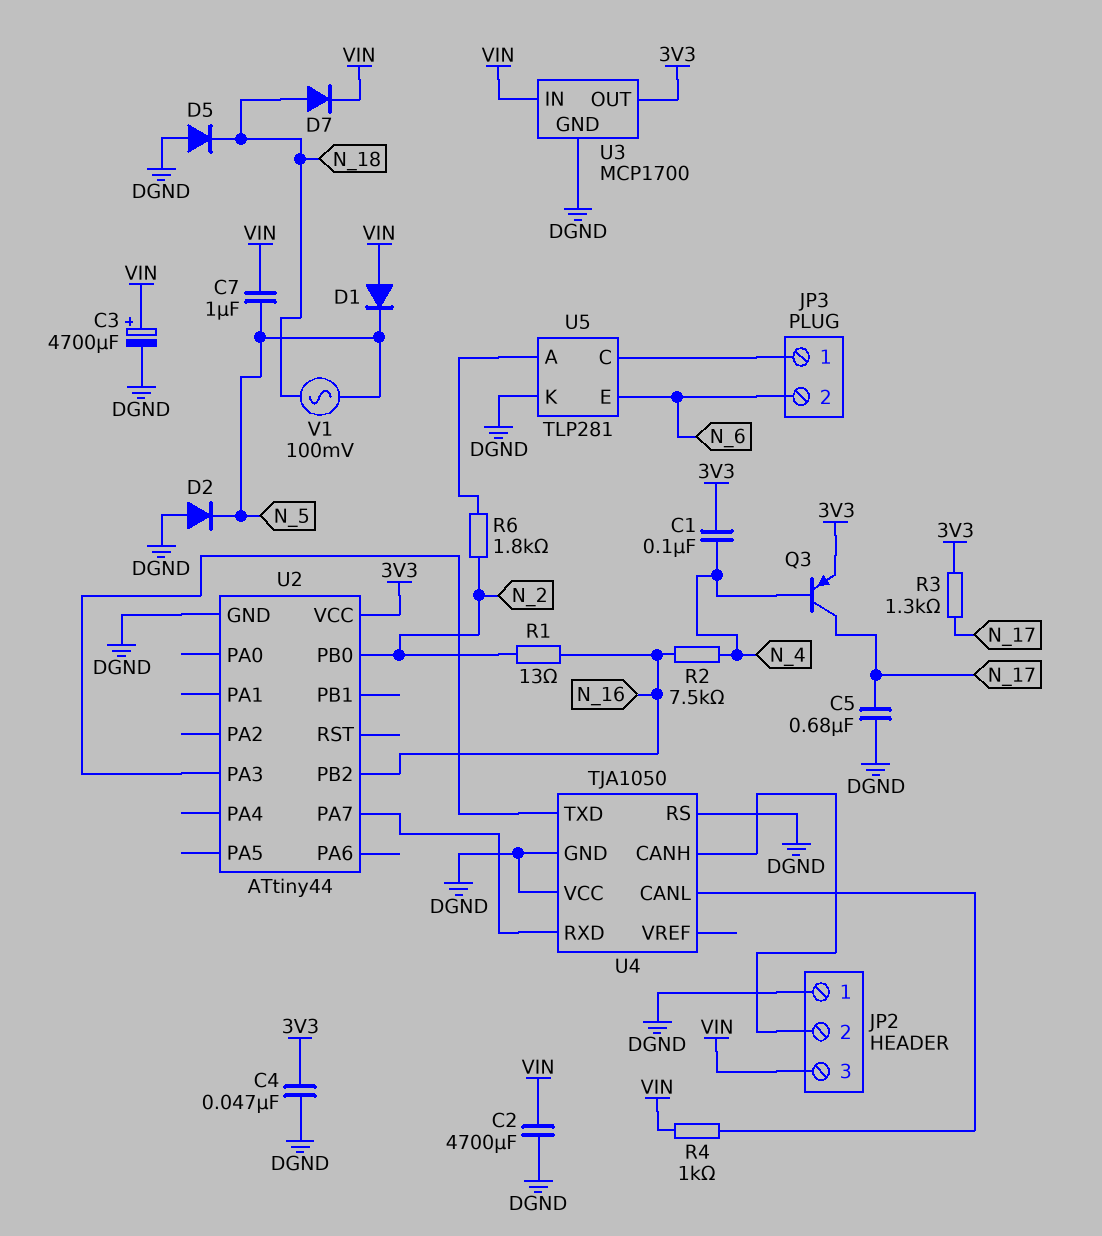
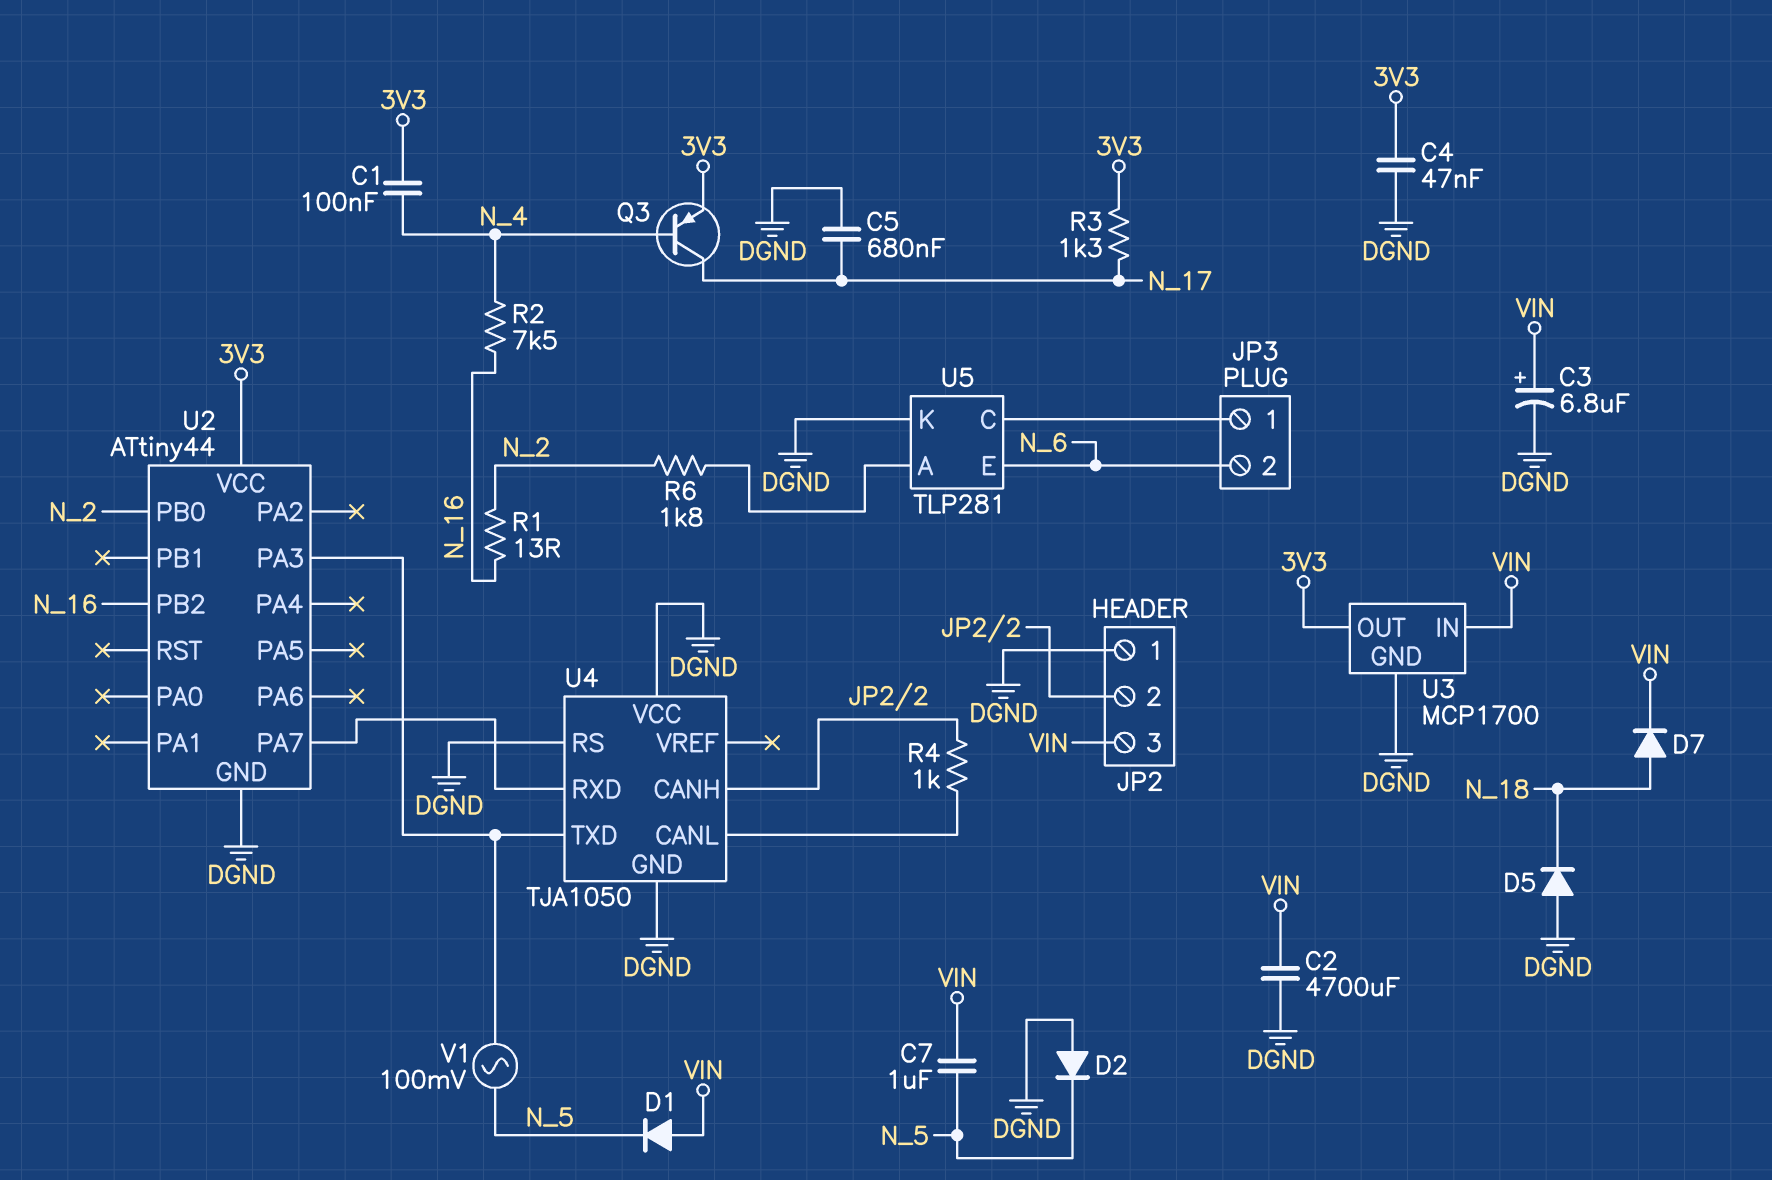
C3: 4700uF (plus VIN, minus DGND) -> 6.8uF (plus VIN, minus DGND)
R4: 1k (U4/CANL, VIN) -> 1k (JP2/2, U4/CANL)
V1: AC 100mV (N_5, N_18) -> AC 100mV (N_5, U2/PA3)

